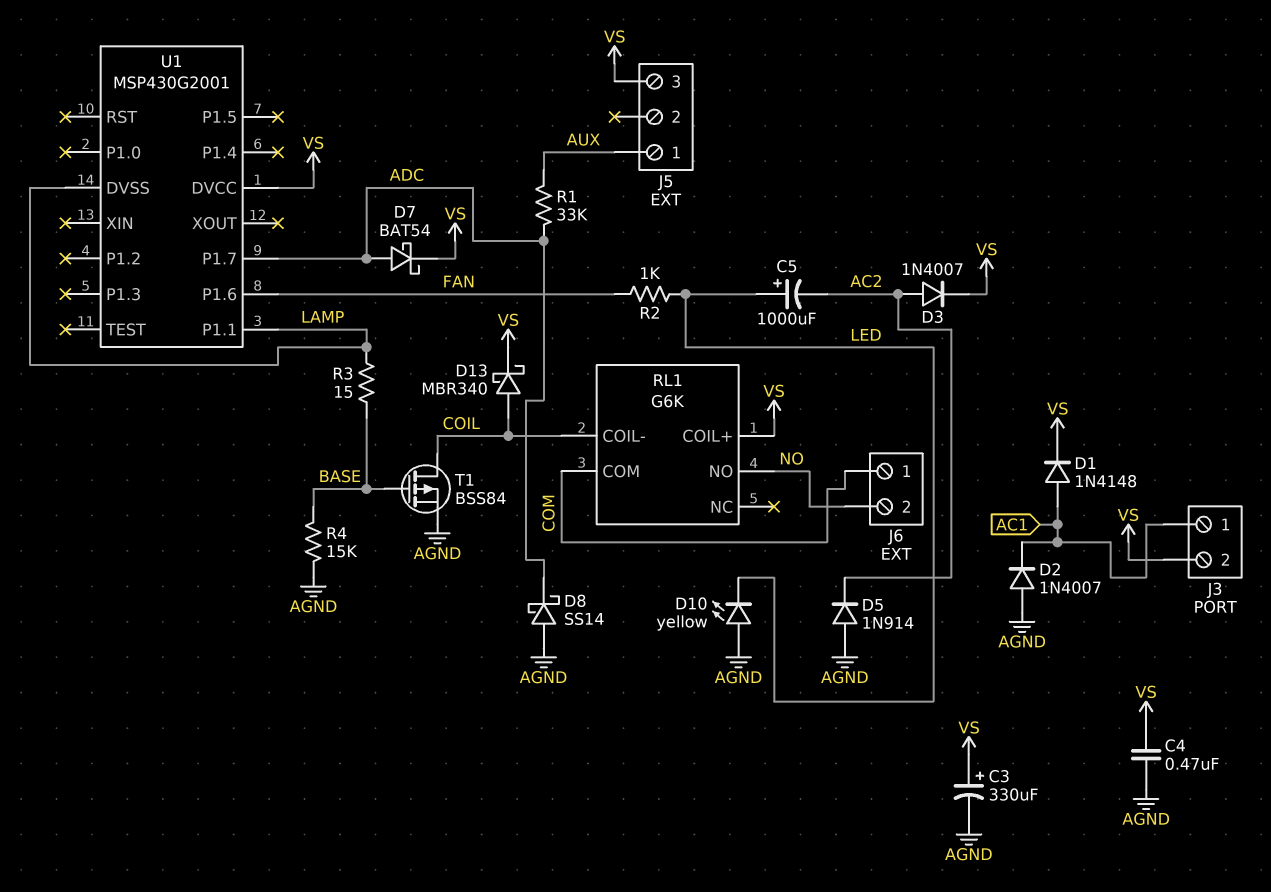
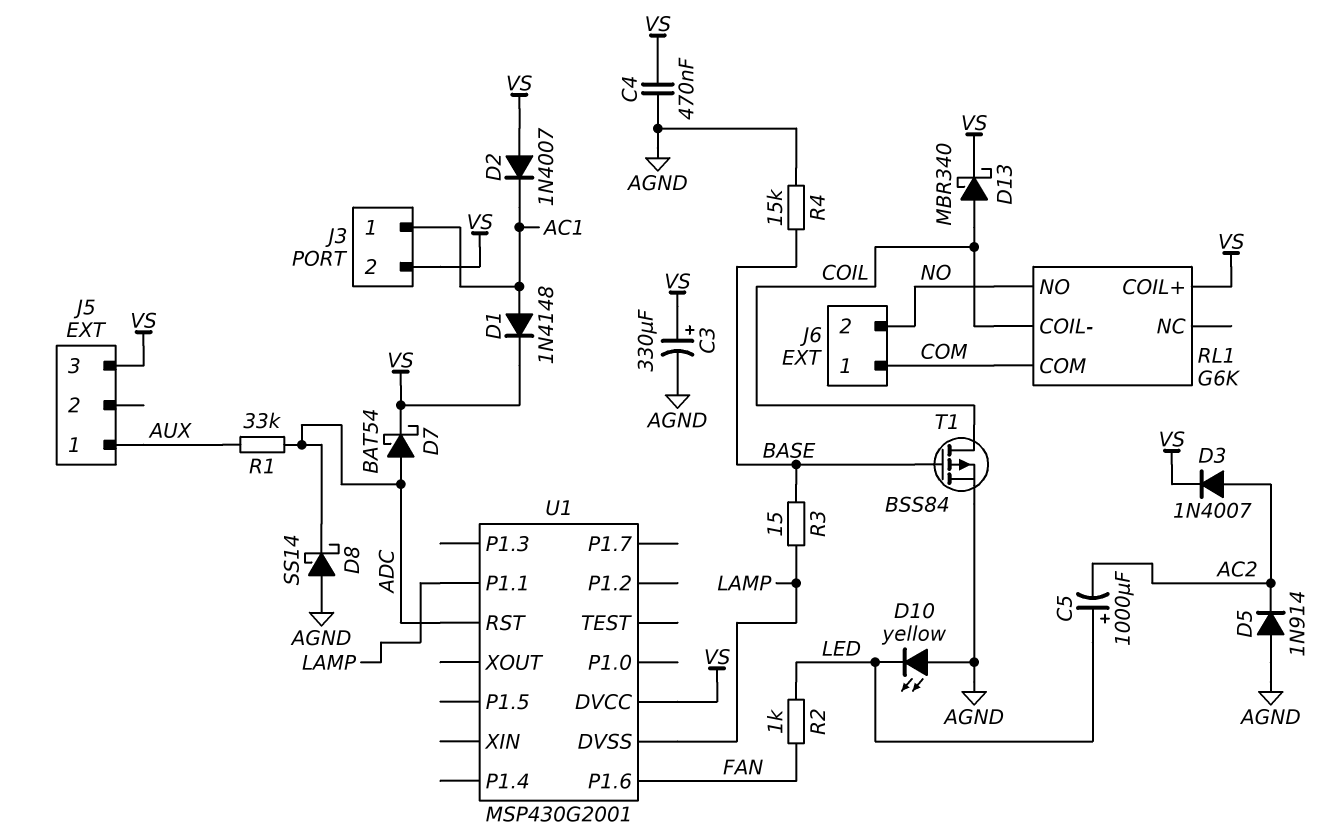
D2: diode 1N4007 (A AGND, K AC1) -> diode 1N4007 (A VS, K AC1)
U1 pin P1.7: ADC -> none
U1 pin RST: none -> ADC

